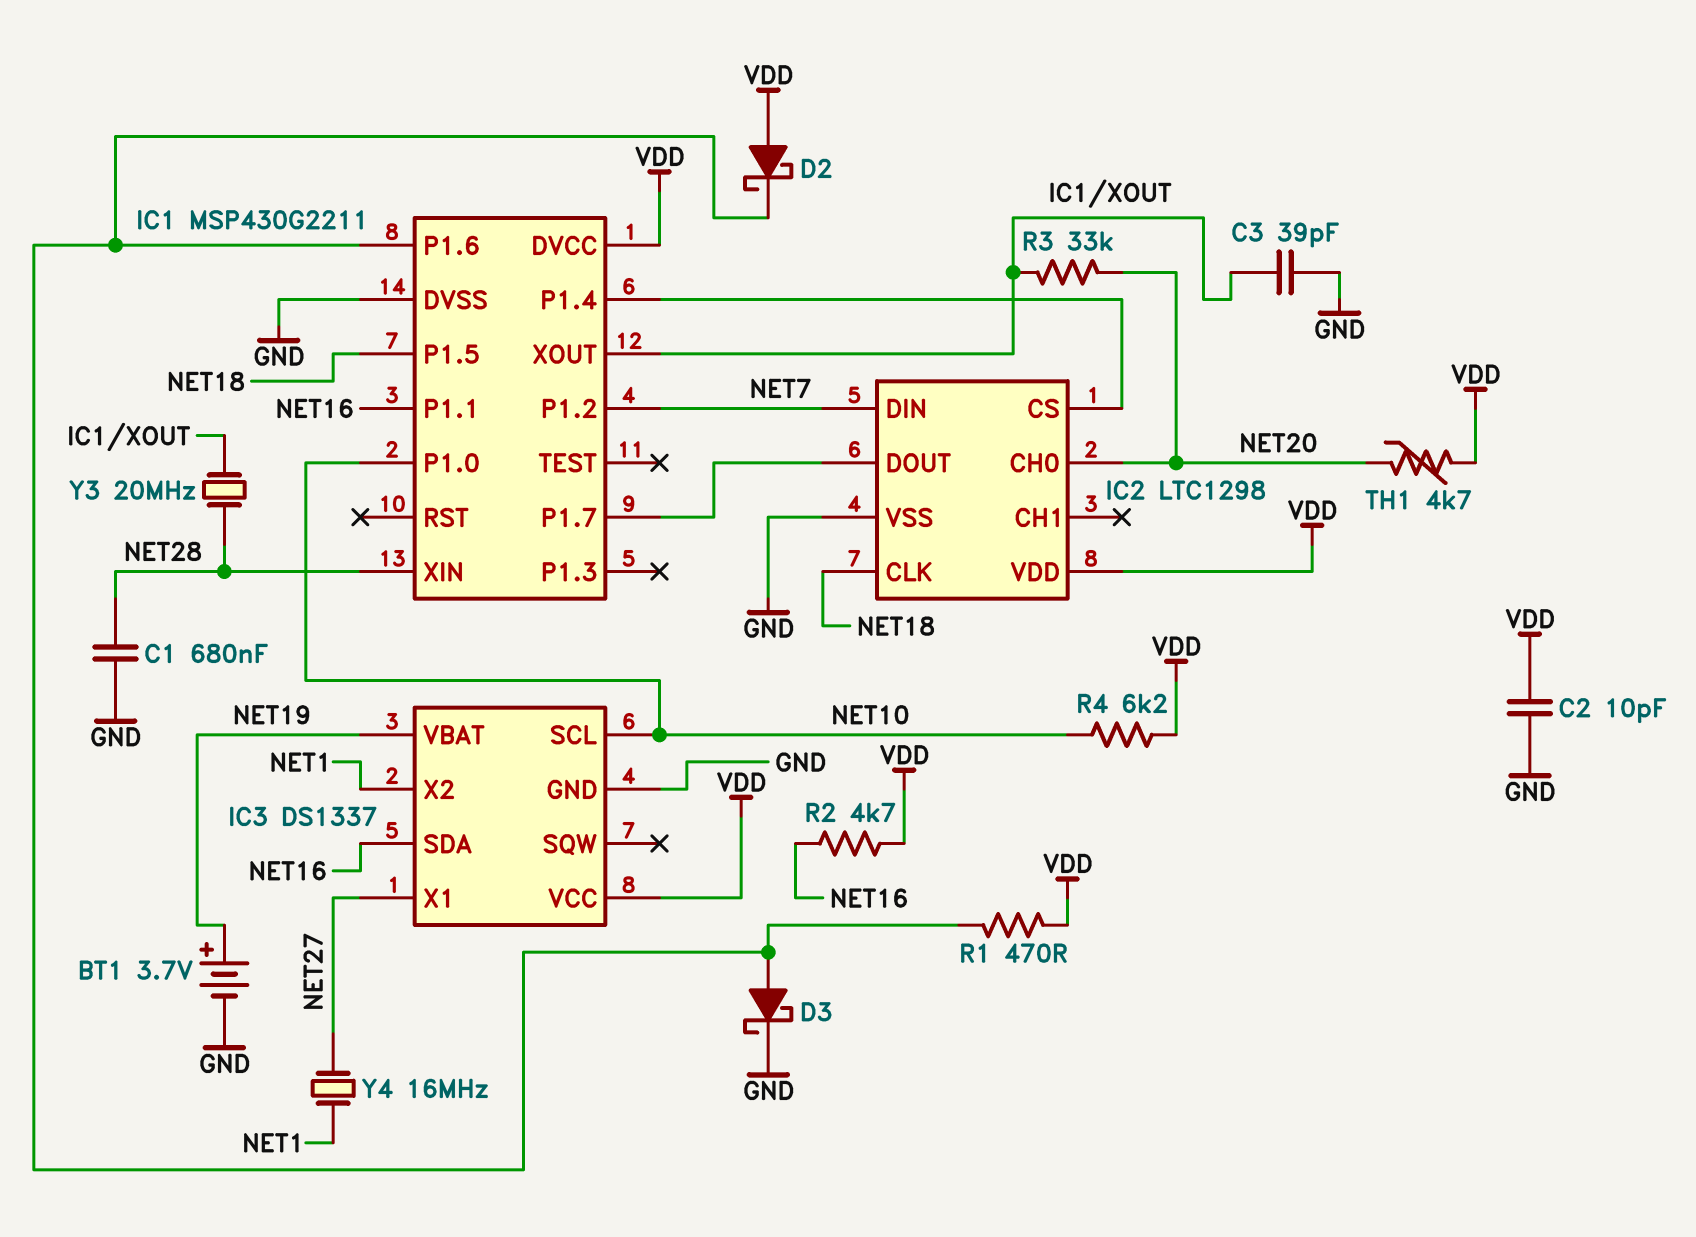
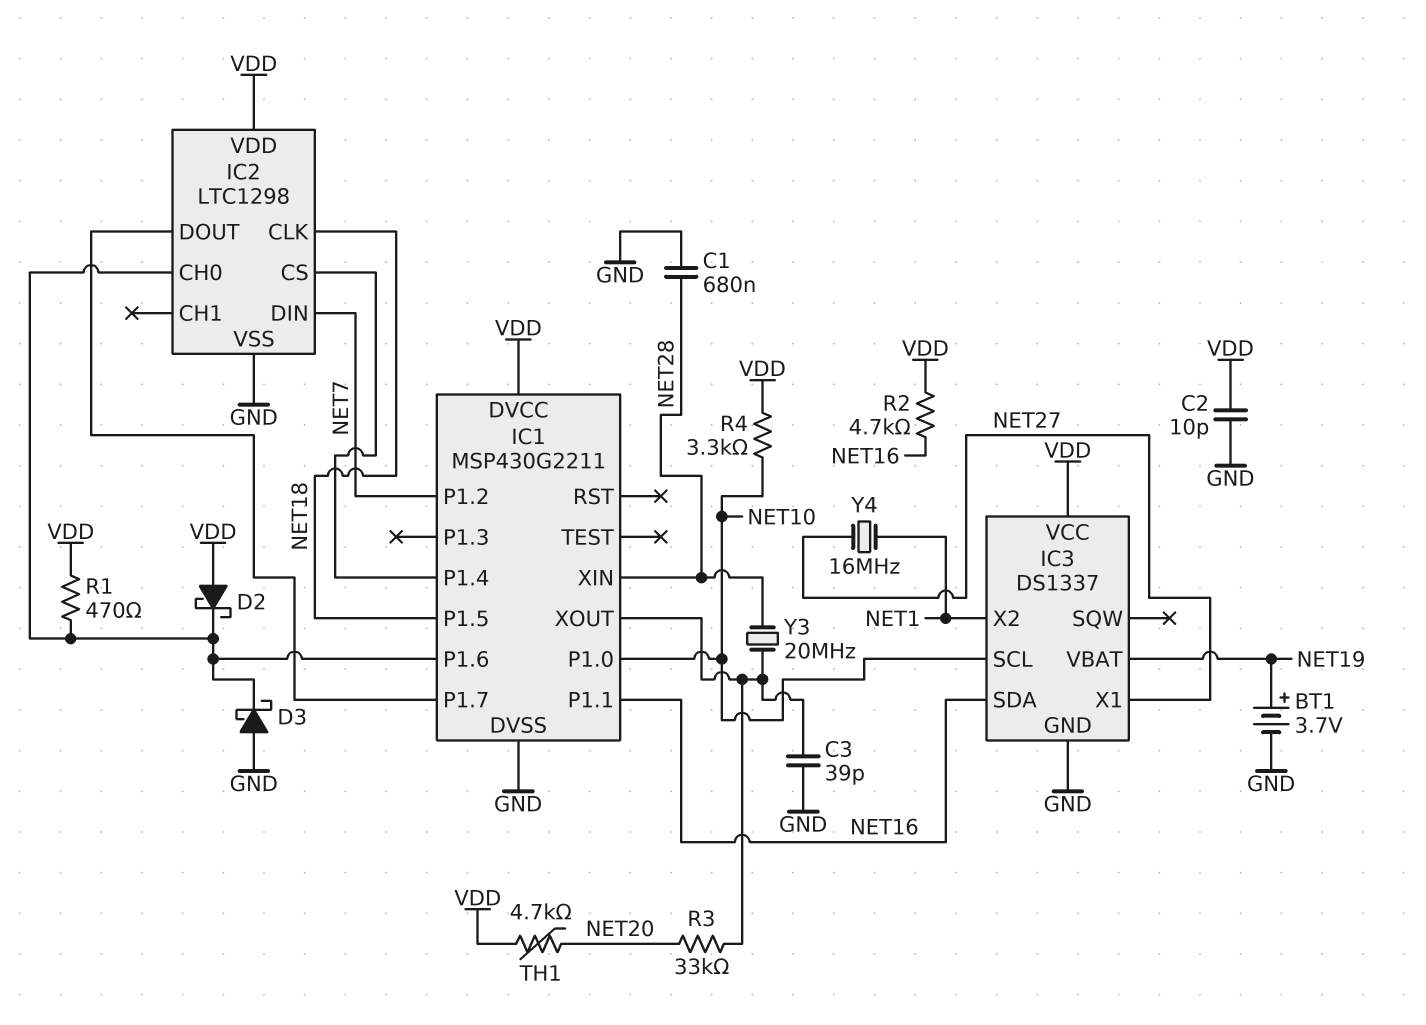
D3: schottky (A IC1/P1.6, K GND) -> schottky (A GND, K IC1/P1.6)
IC2 pin CH0: NET20 -> IC1/P1.6
R4: 6.2k (NET10, VDD) -> 3.3k (NET10, VDD)

